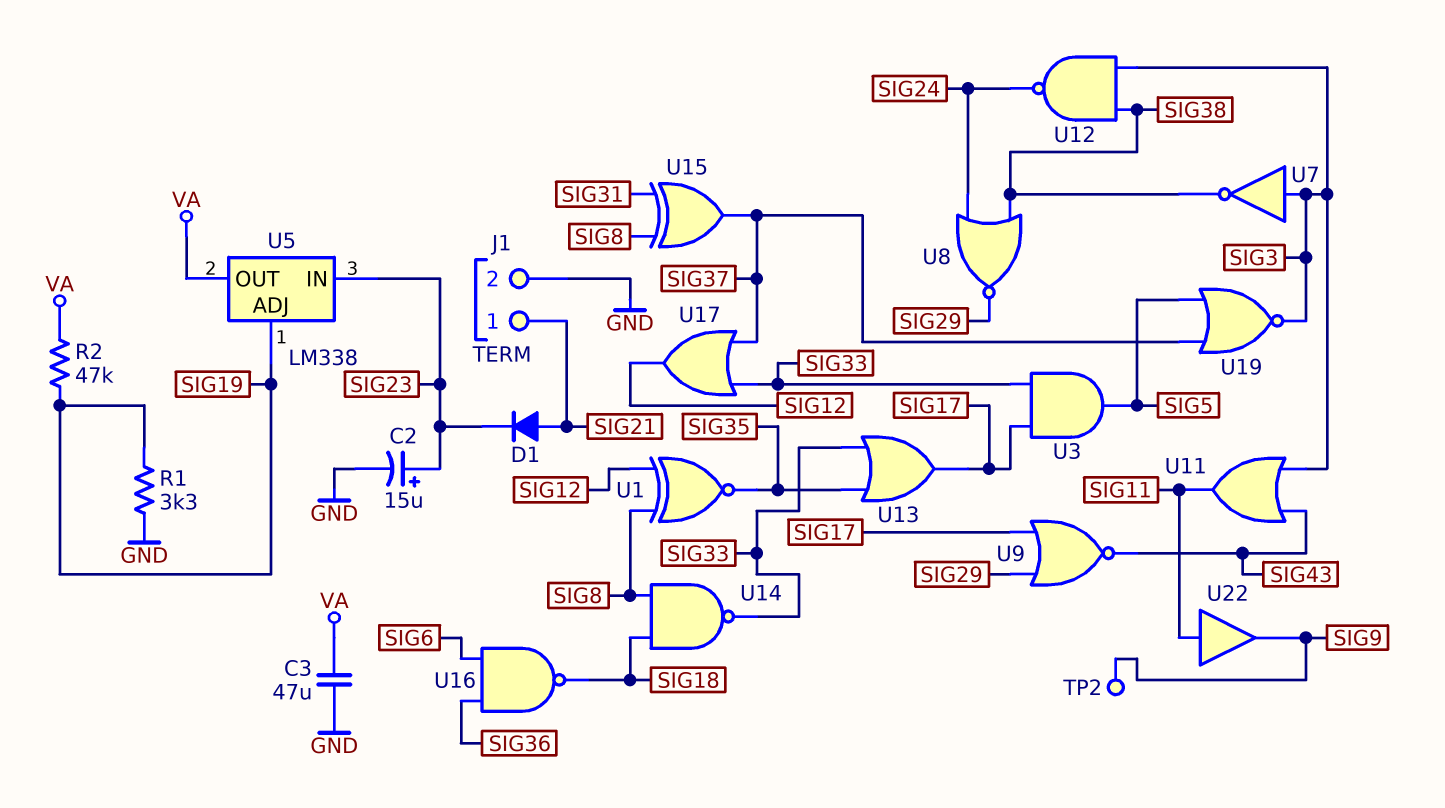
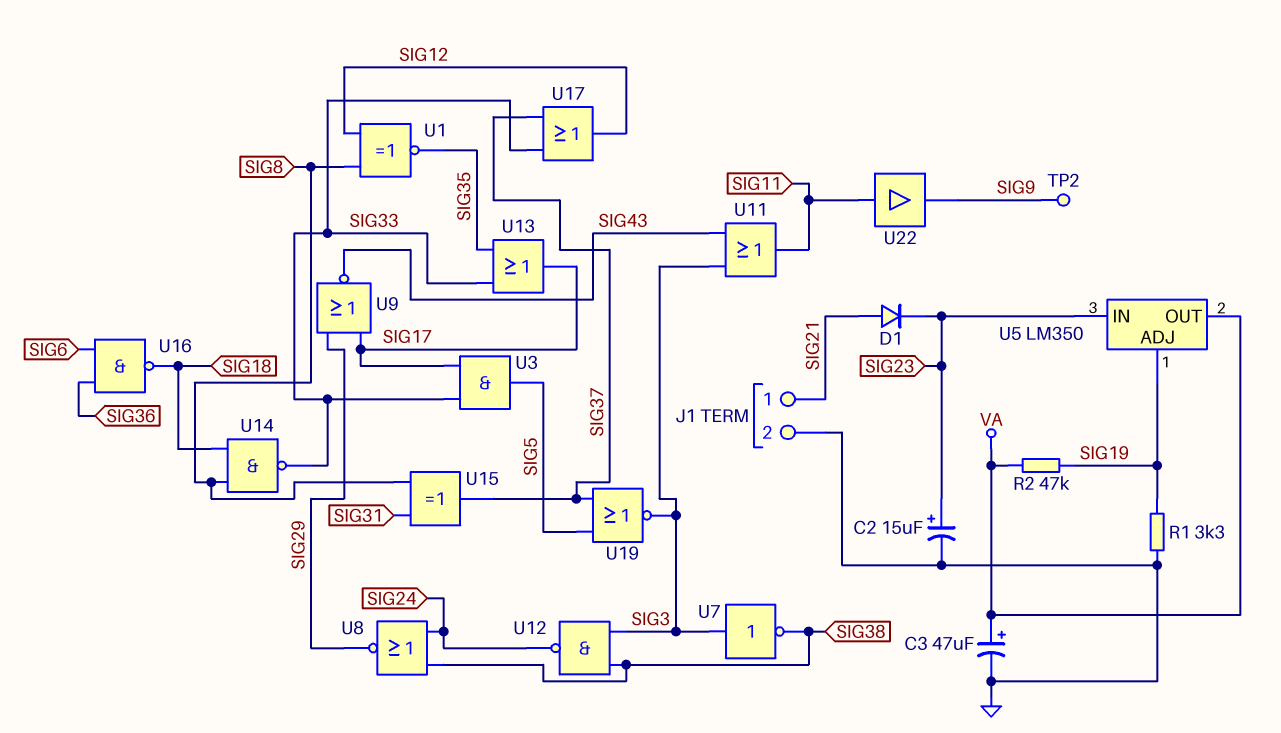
C3: 47uF (GND, VA) -> 47uF (plus VA, minus GND)
U5: LM338 -> LM350

